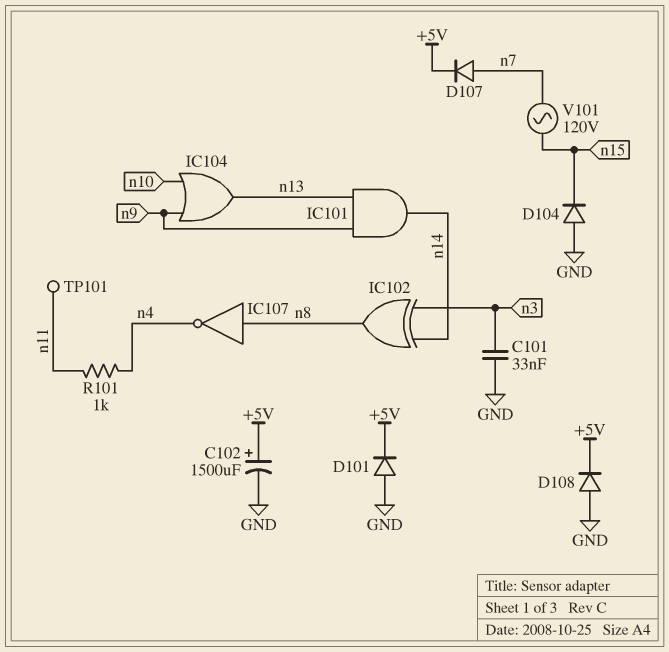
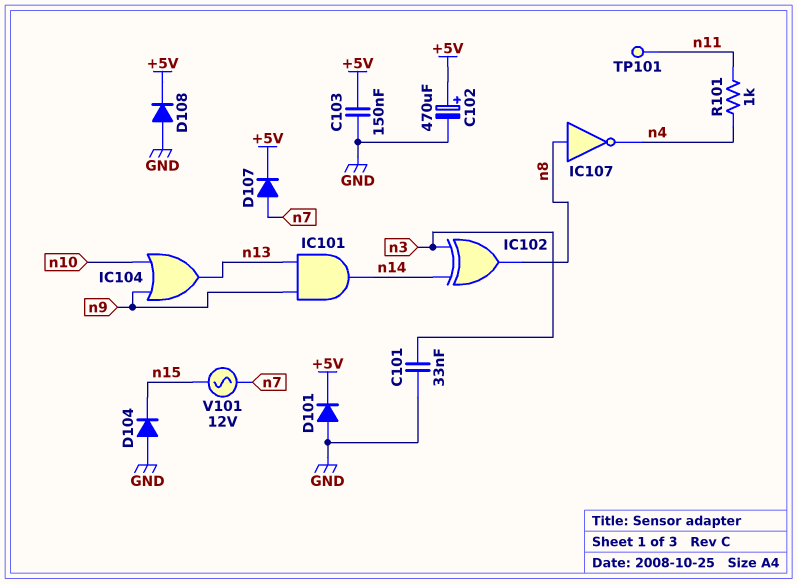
C102: 1500uF (plus +5V, minus GND) -> 470uF (plus +5V, minus GND)
C103: none -> 150nF (+5V, GND)
V101: AC 120V (n7, n15) -> AC 12V (n7, n15)

